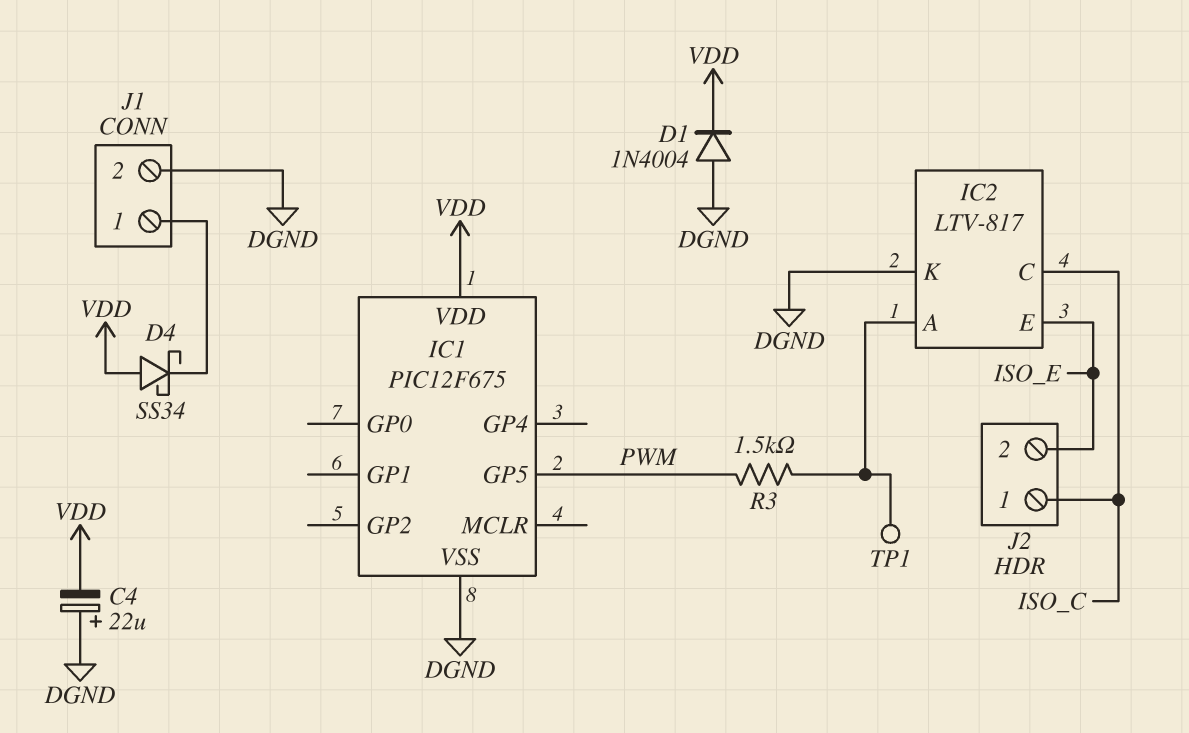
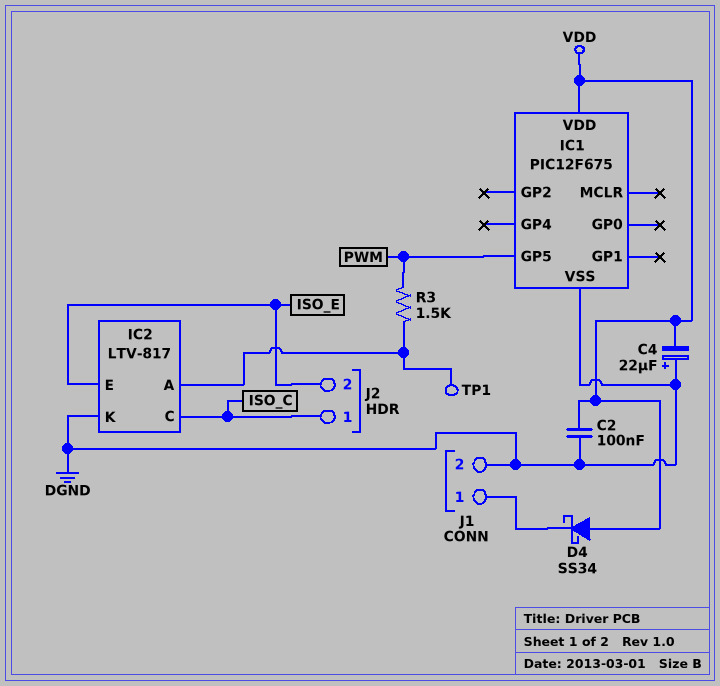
C2: none -> 100nF (DGND, VDD)
D1: diode 1N4004 (A DGND, K VDD) -> none

